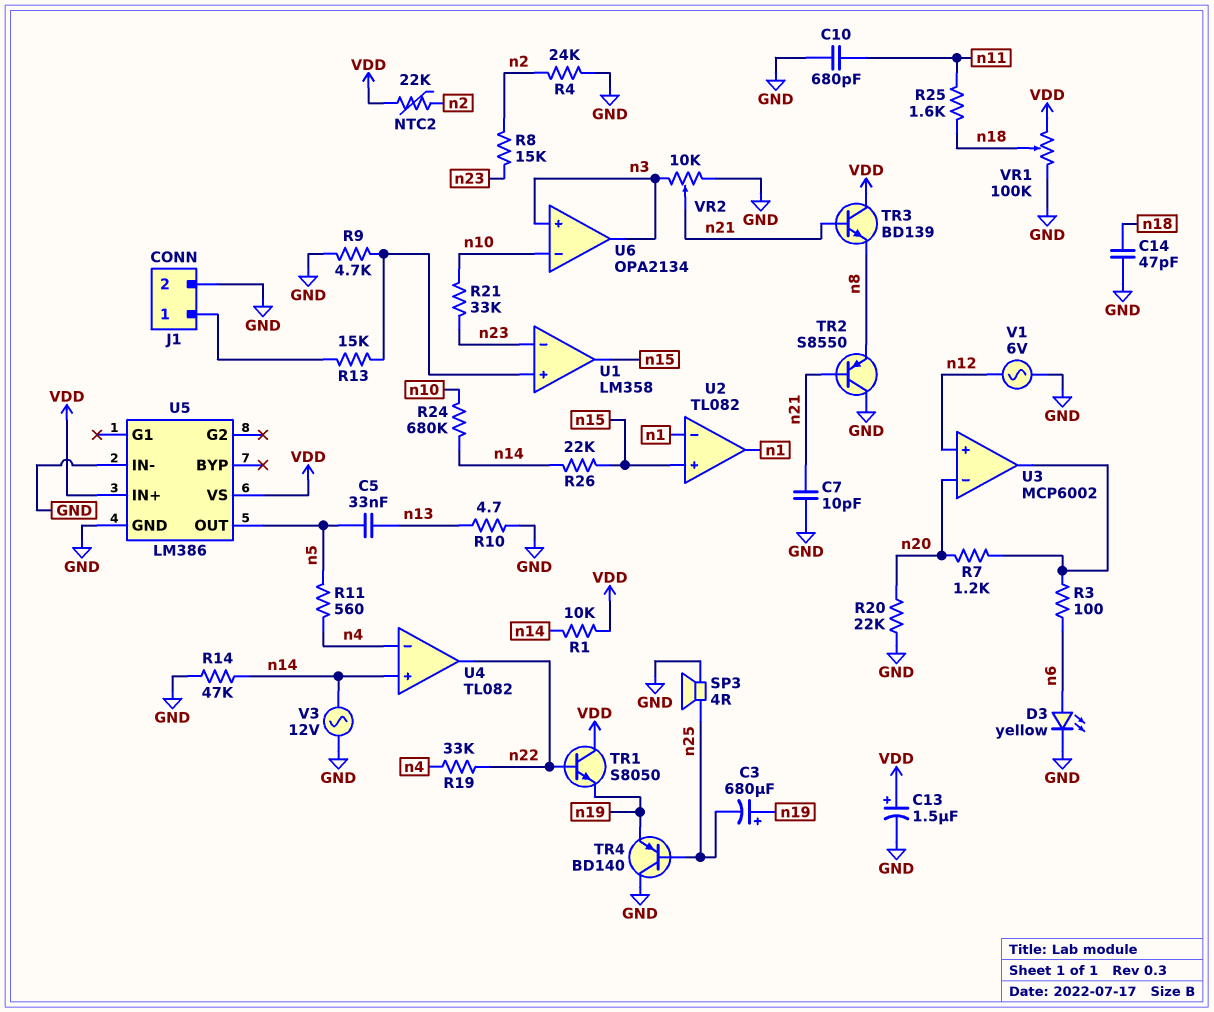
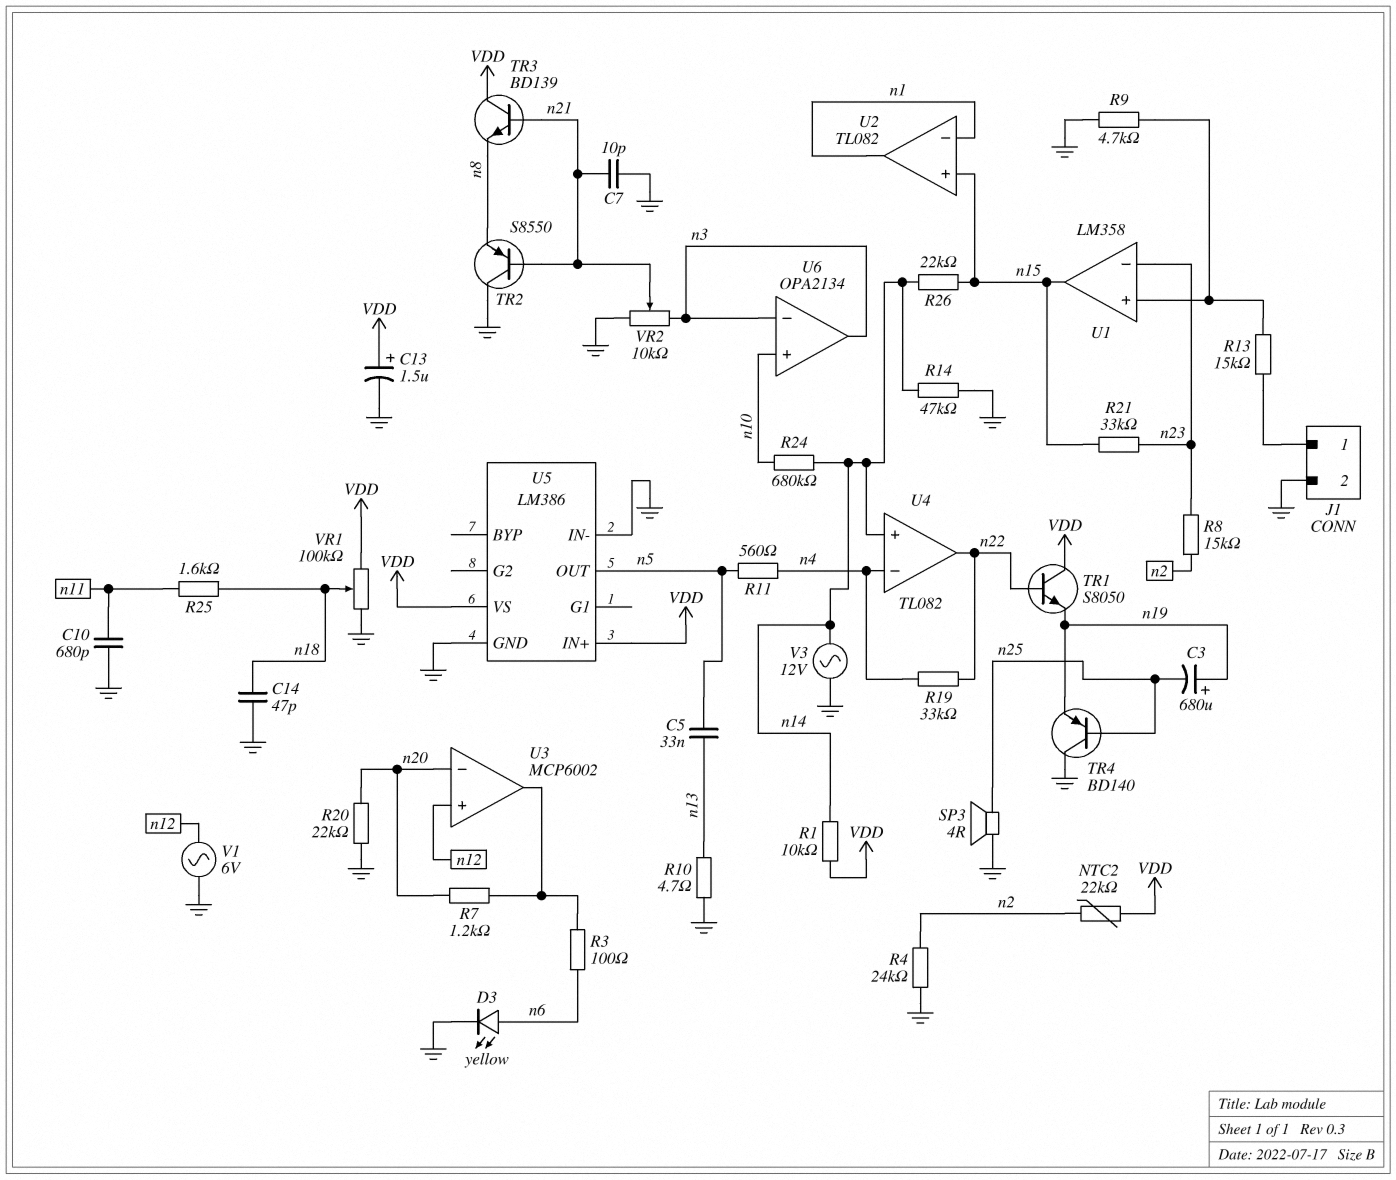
R21: 33k (n10, n23) -> 33k (n15, n23)
U6 pin in+: n3 -> n10
U6 pin in-: n10 -> n3

